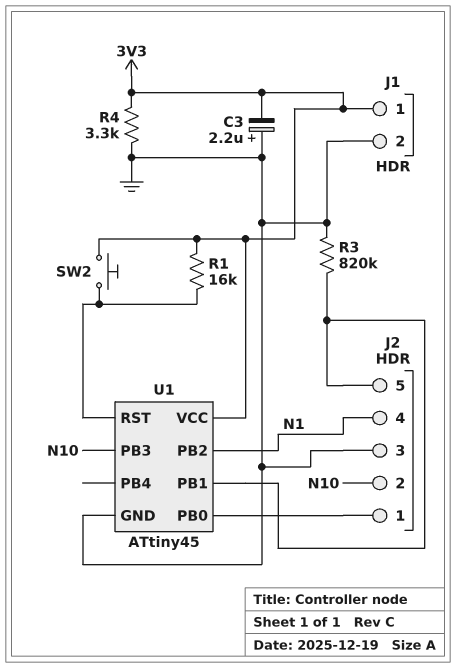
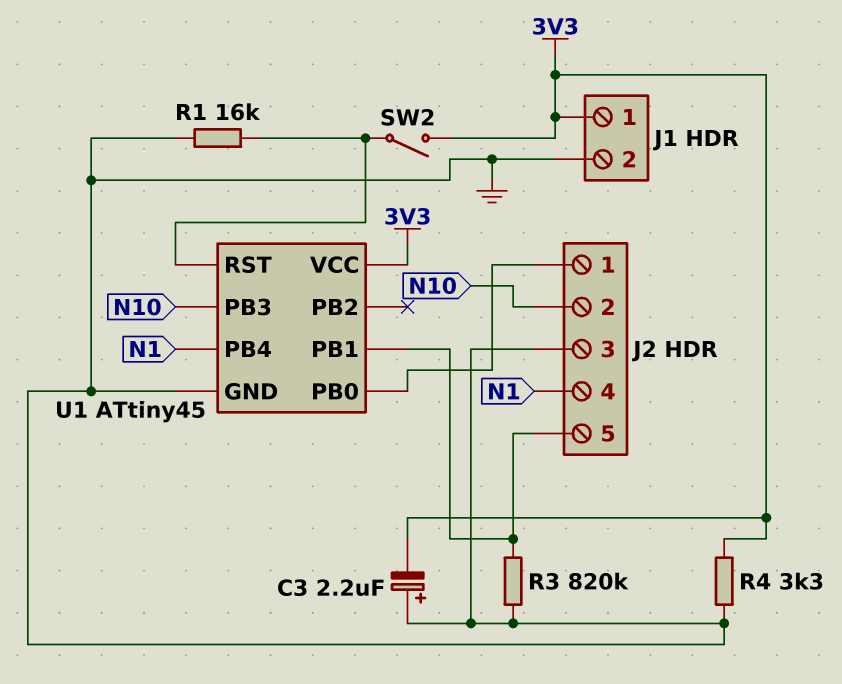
R1: 16k (3V3, U1/RST) -> 16k (GND, U1/RST)
SW2: button (3V3, U1/RST) -> switch (3V3, U1/RST)
U1 pin PB2: N1 -> none
U1 pin PB4: none -> N1

